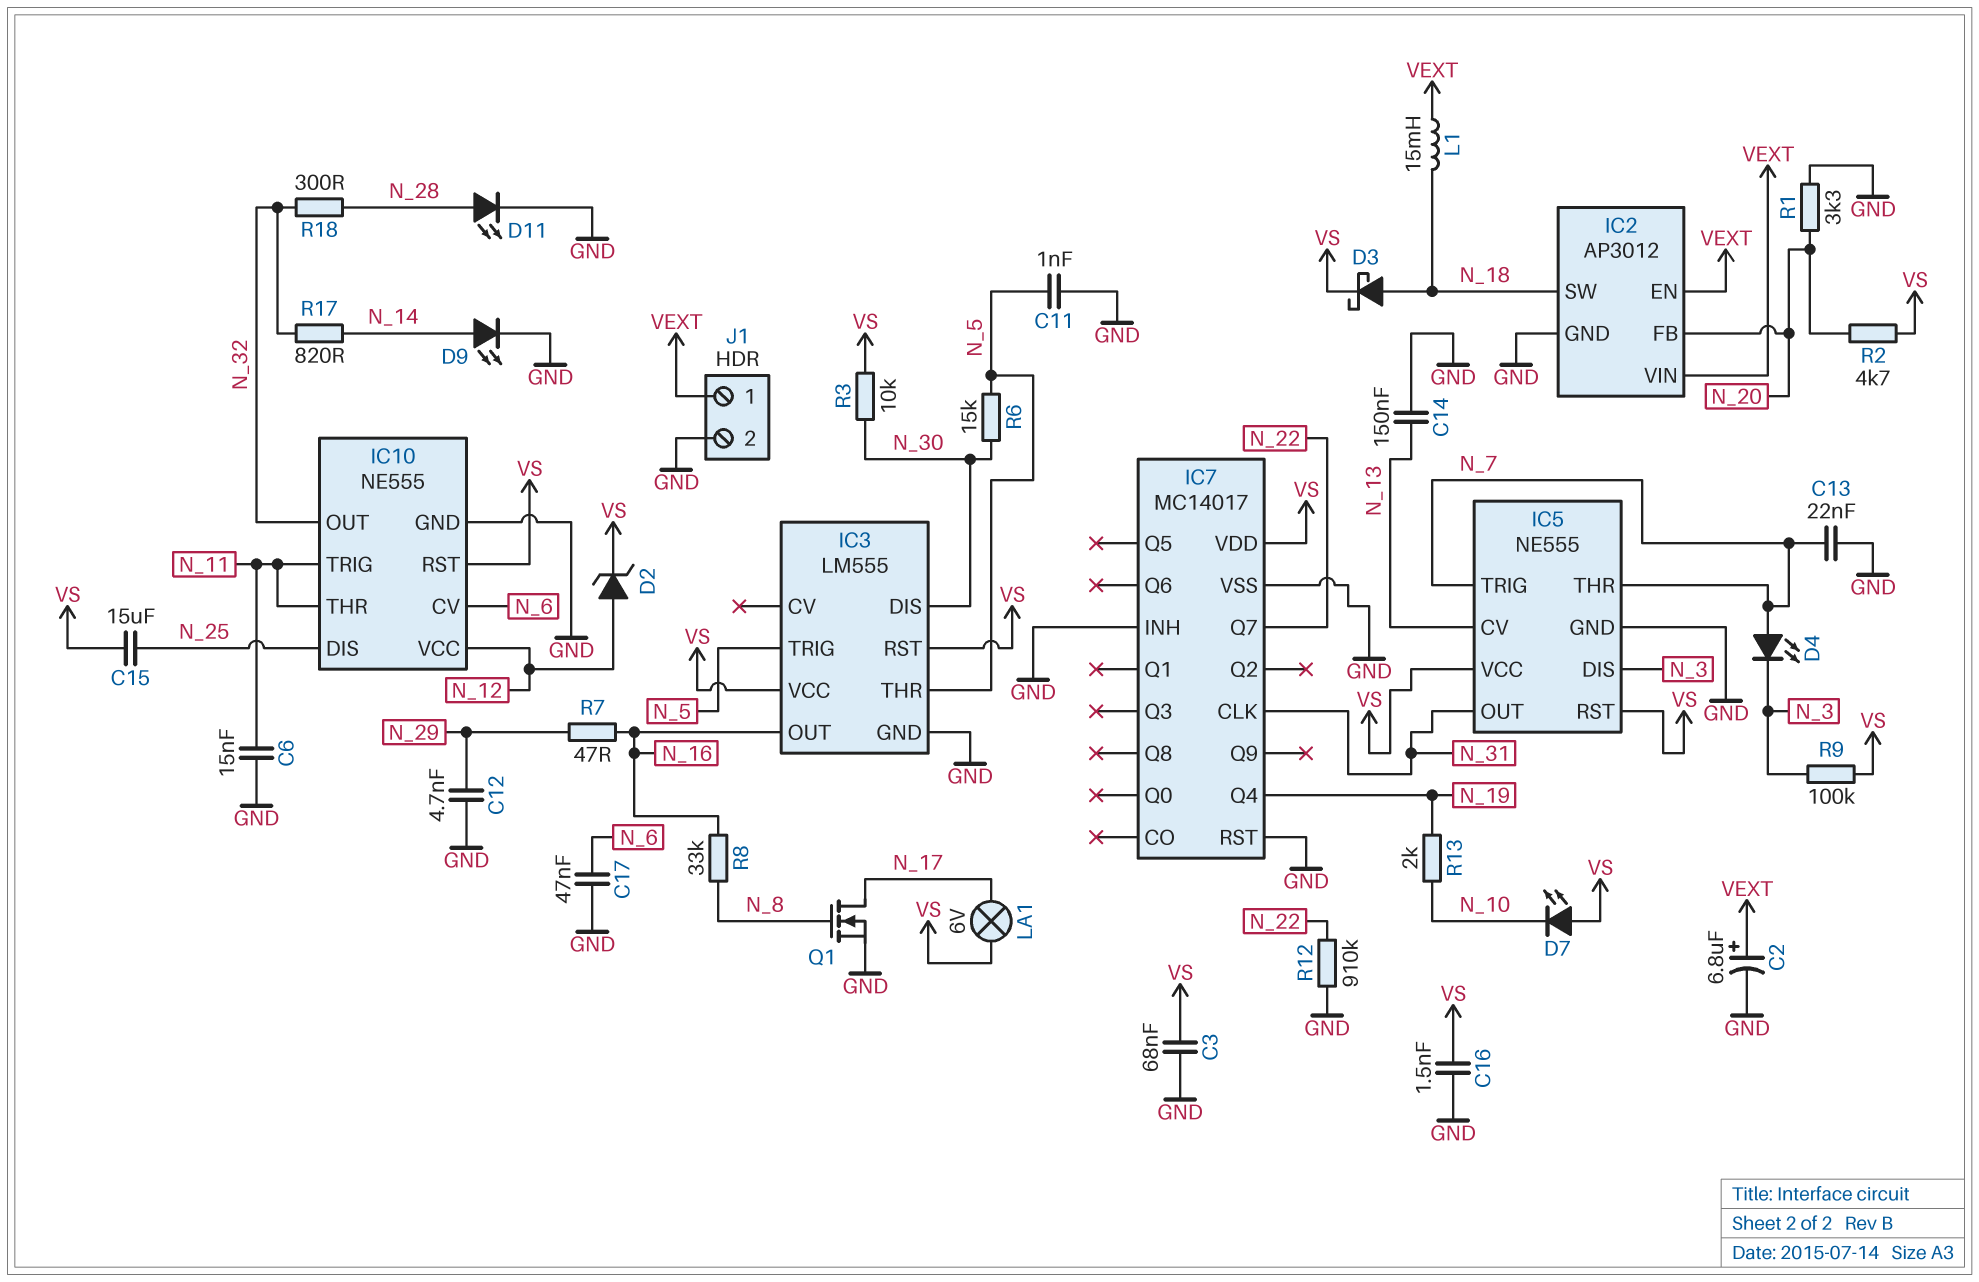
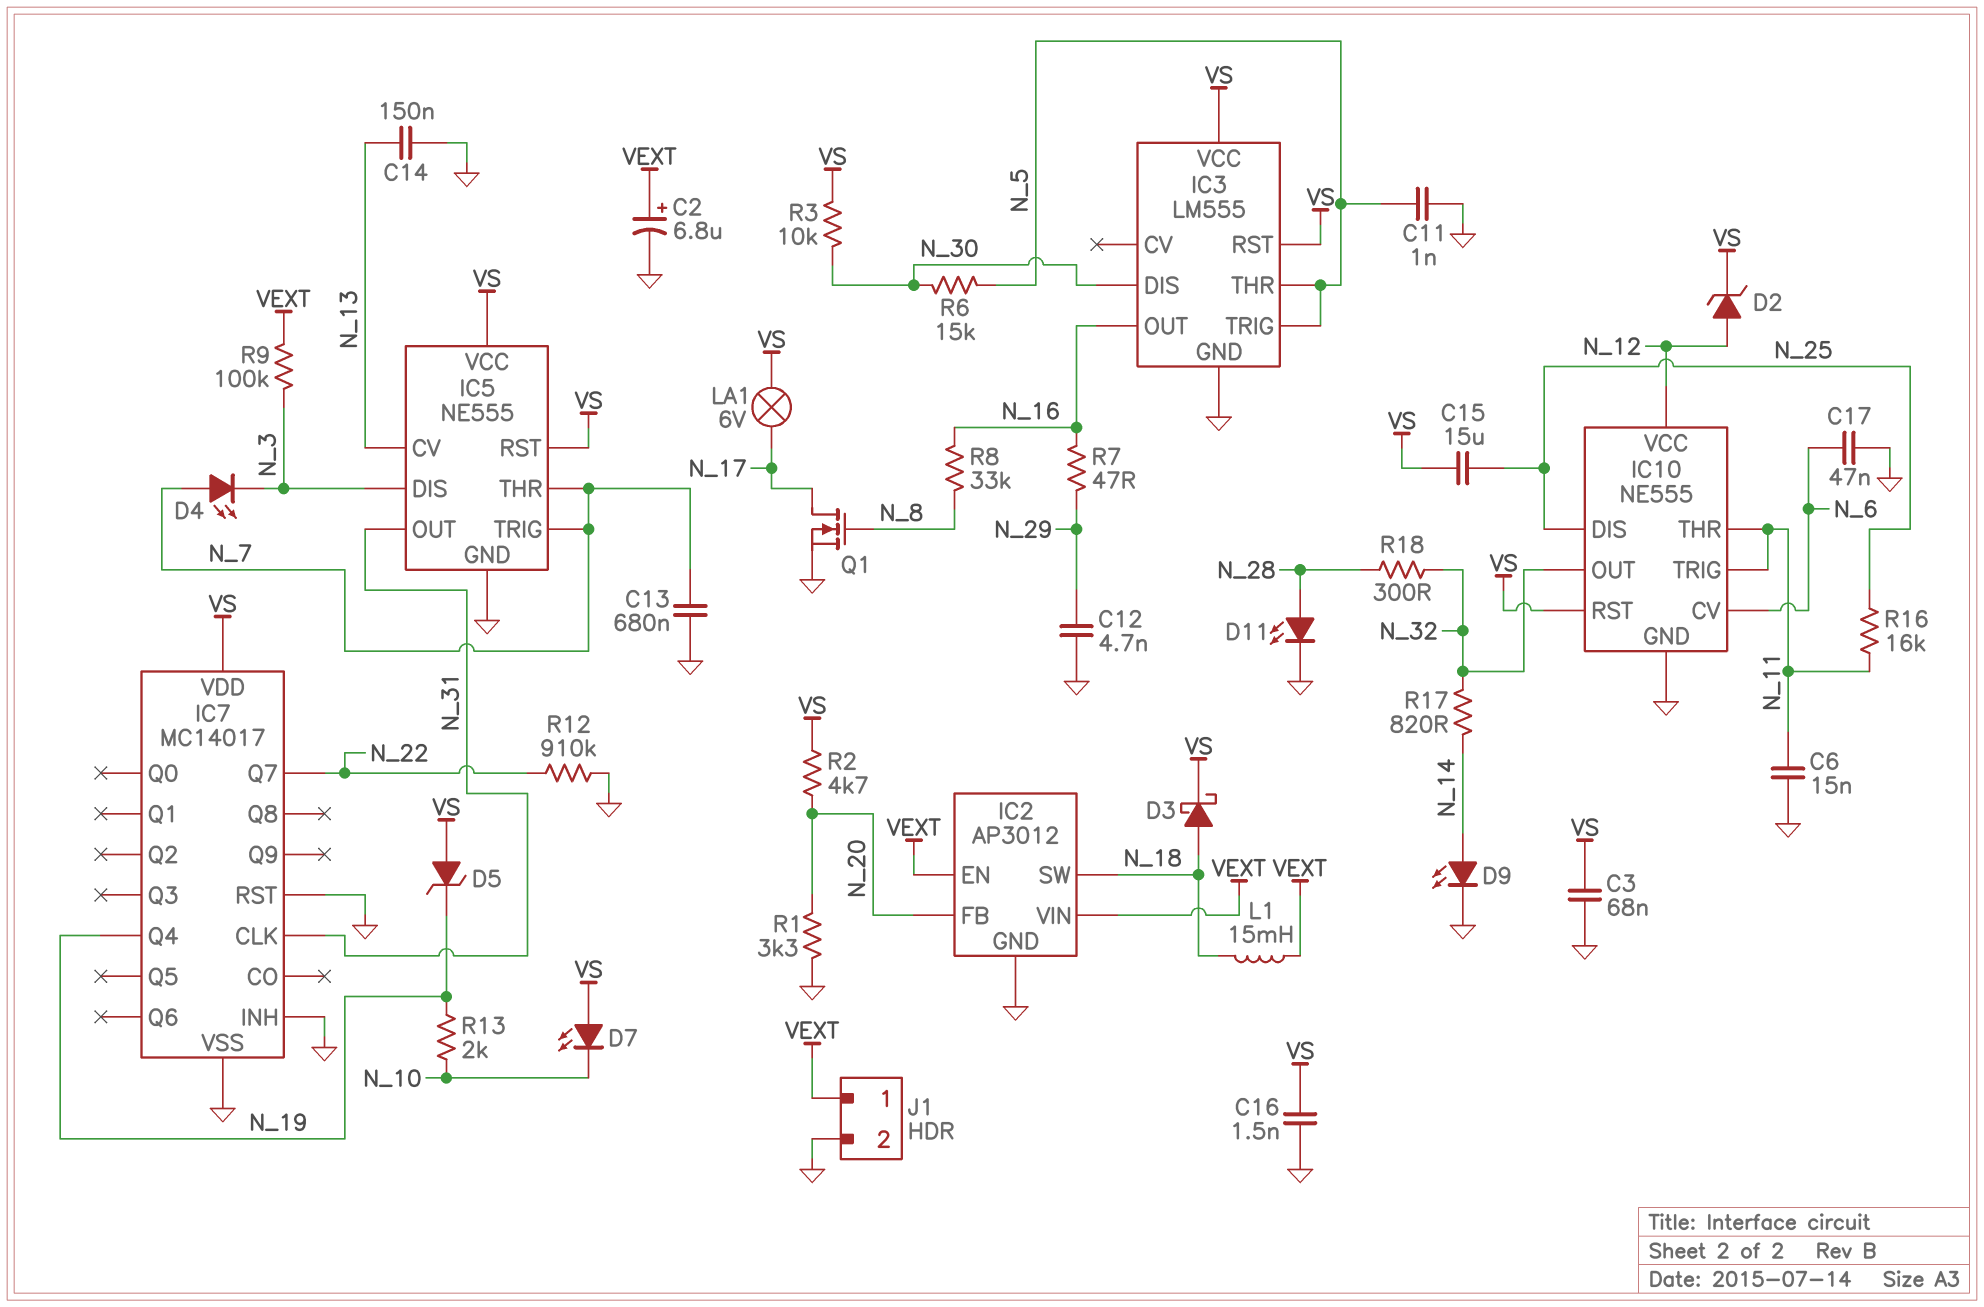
C13: 22nF (GND, N_7) -> 680nF (GND, N_7)
D5: none -> zener (A VS, K N_19)
R9: 100k (N_3, VS) -> 100k (N_3, VEXT)
R16: none -> 16k (N_11, N_25)

